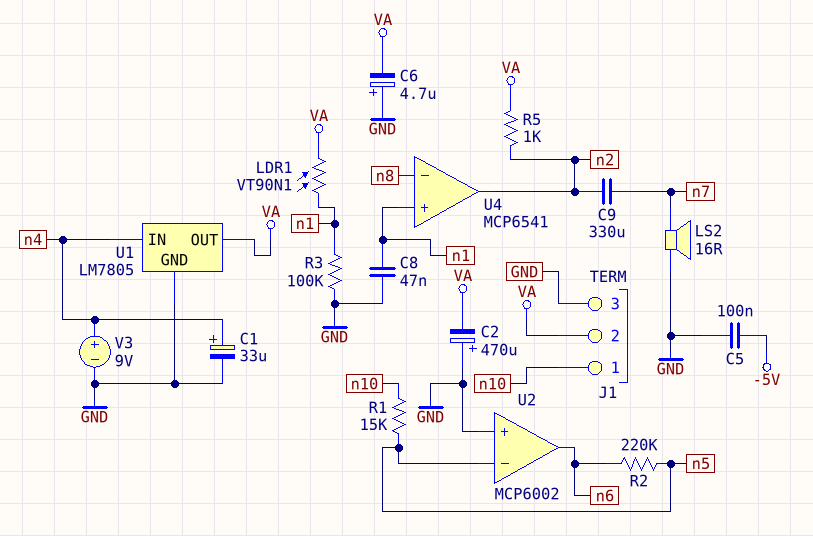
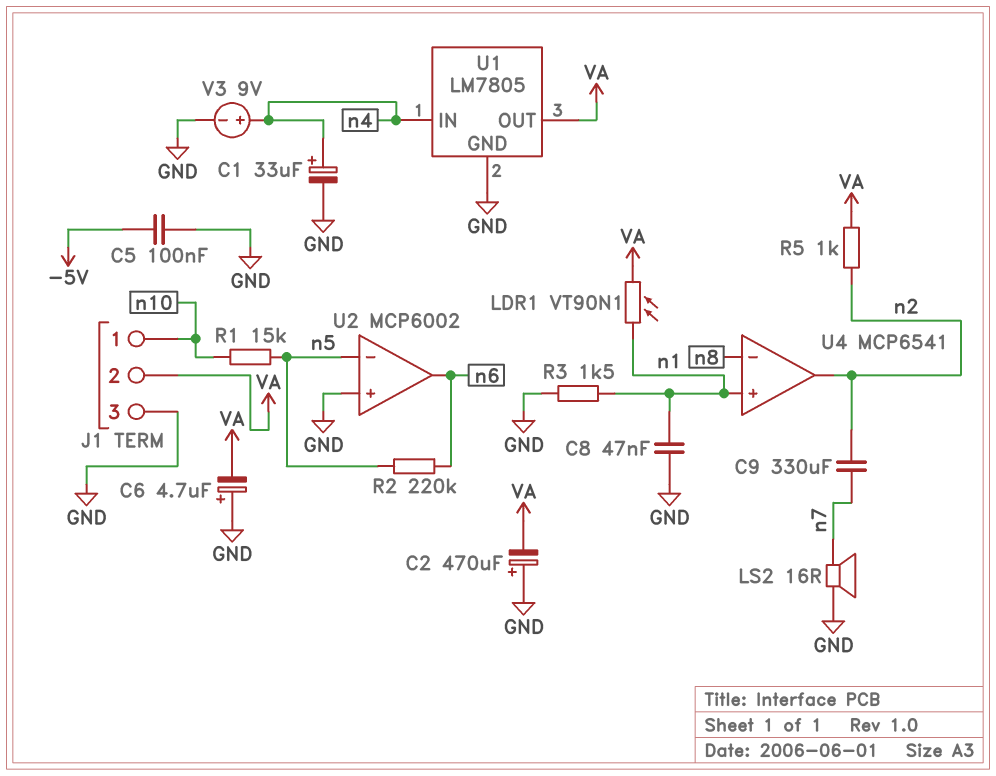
R3: 100k (GND, n1) -> 1.5k (GND, n1)

